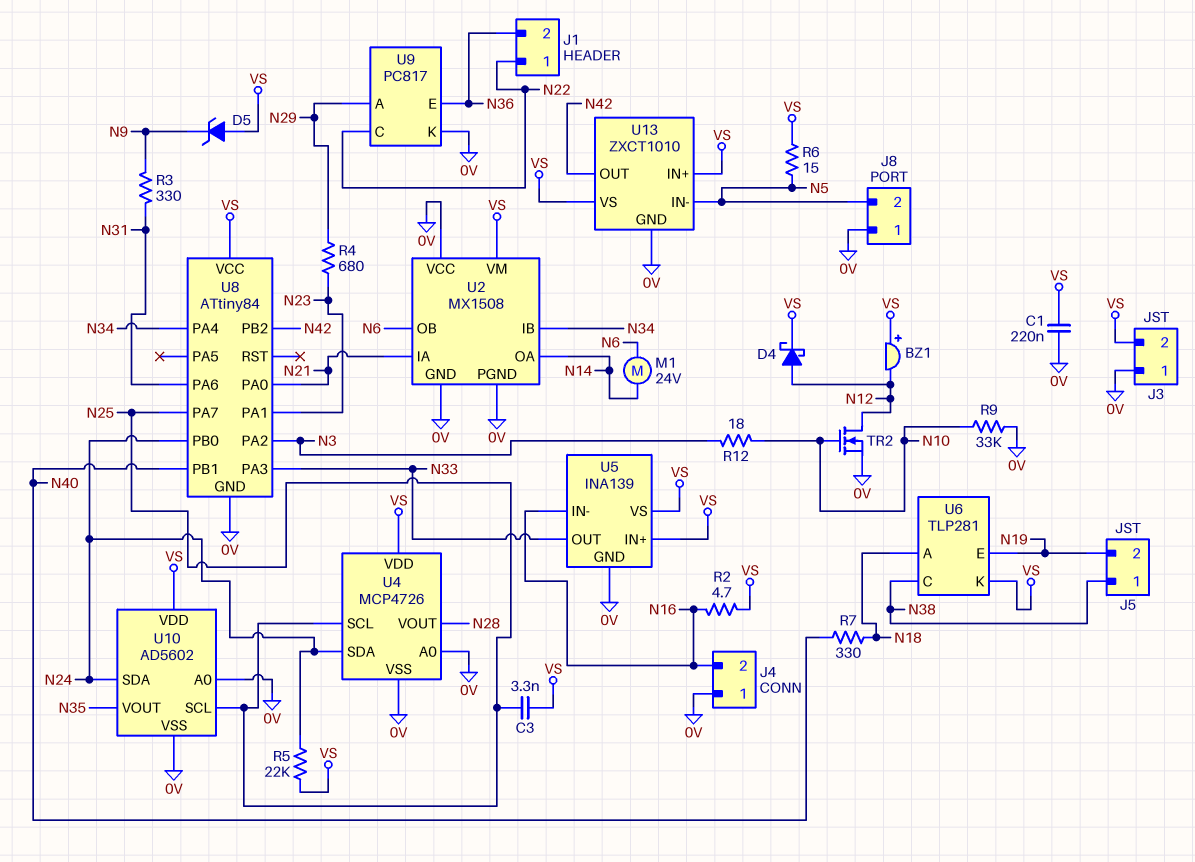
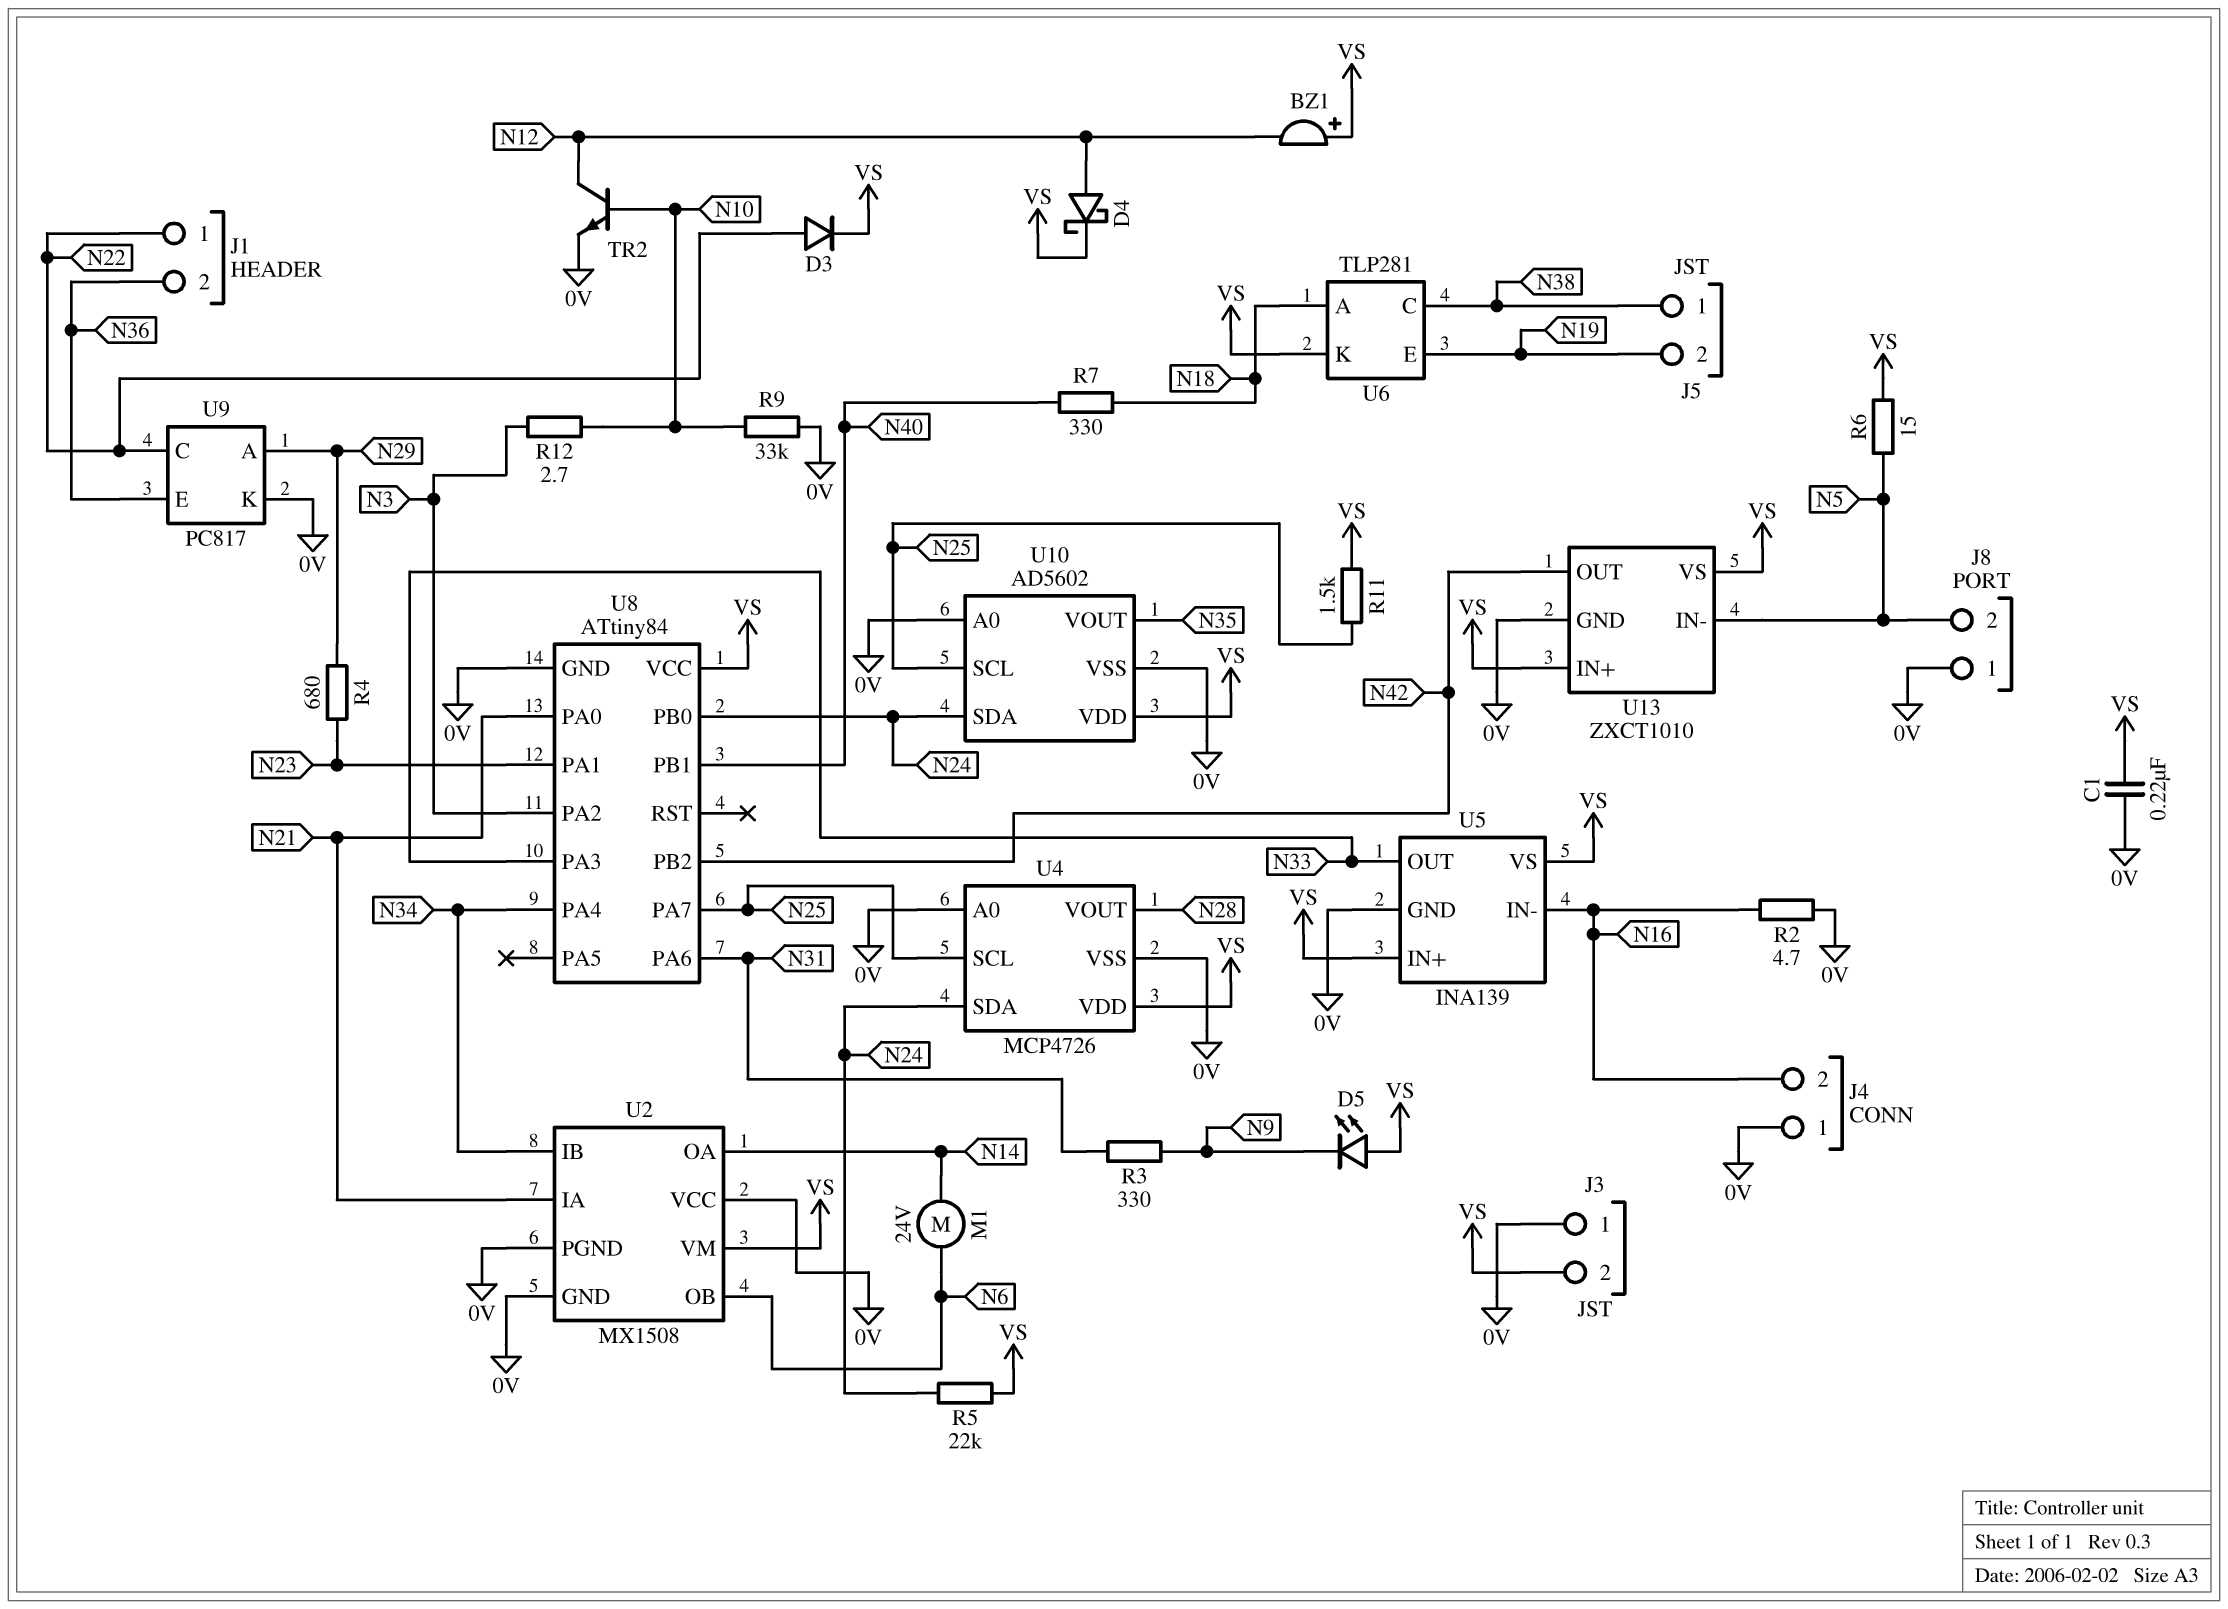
C3: 3.3nF (N25, VS) -> none
D3: none -> diode (A N22, K VS)
D5: zener (A VS, K N9) -> LED (A VS, K N9)
R2: 4.7 (N16, VS) -> 4.7 (0V, N16)
R11: none -> 1.5k (N25, VS)
R12: 18 (N3, N10) -> 2.7 (N3, N10)
TR2: NMOS (G N10, D N12, S 0V) -> NPN (B N10, C N12, E 0V)

